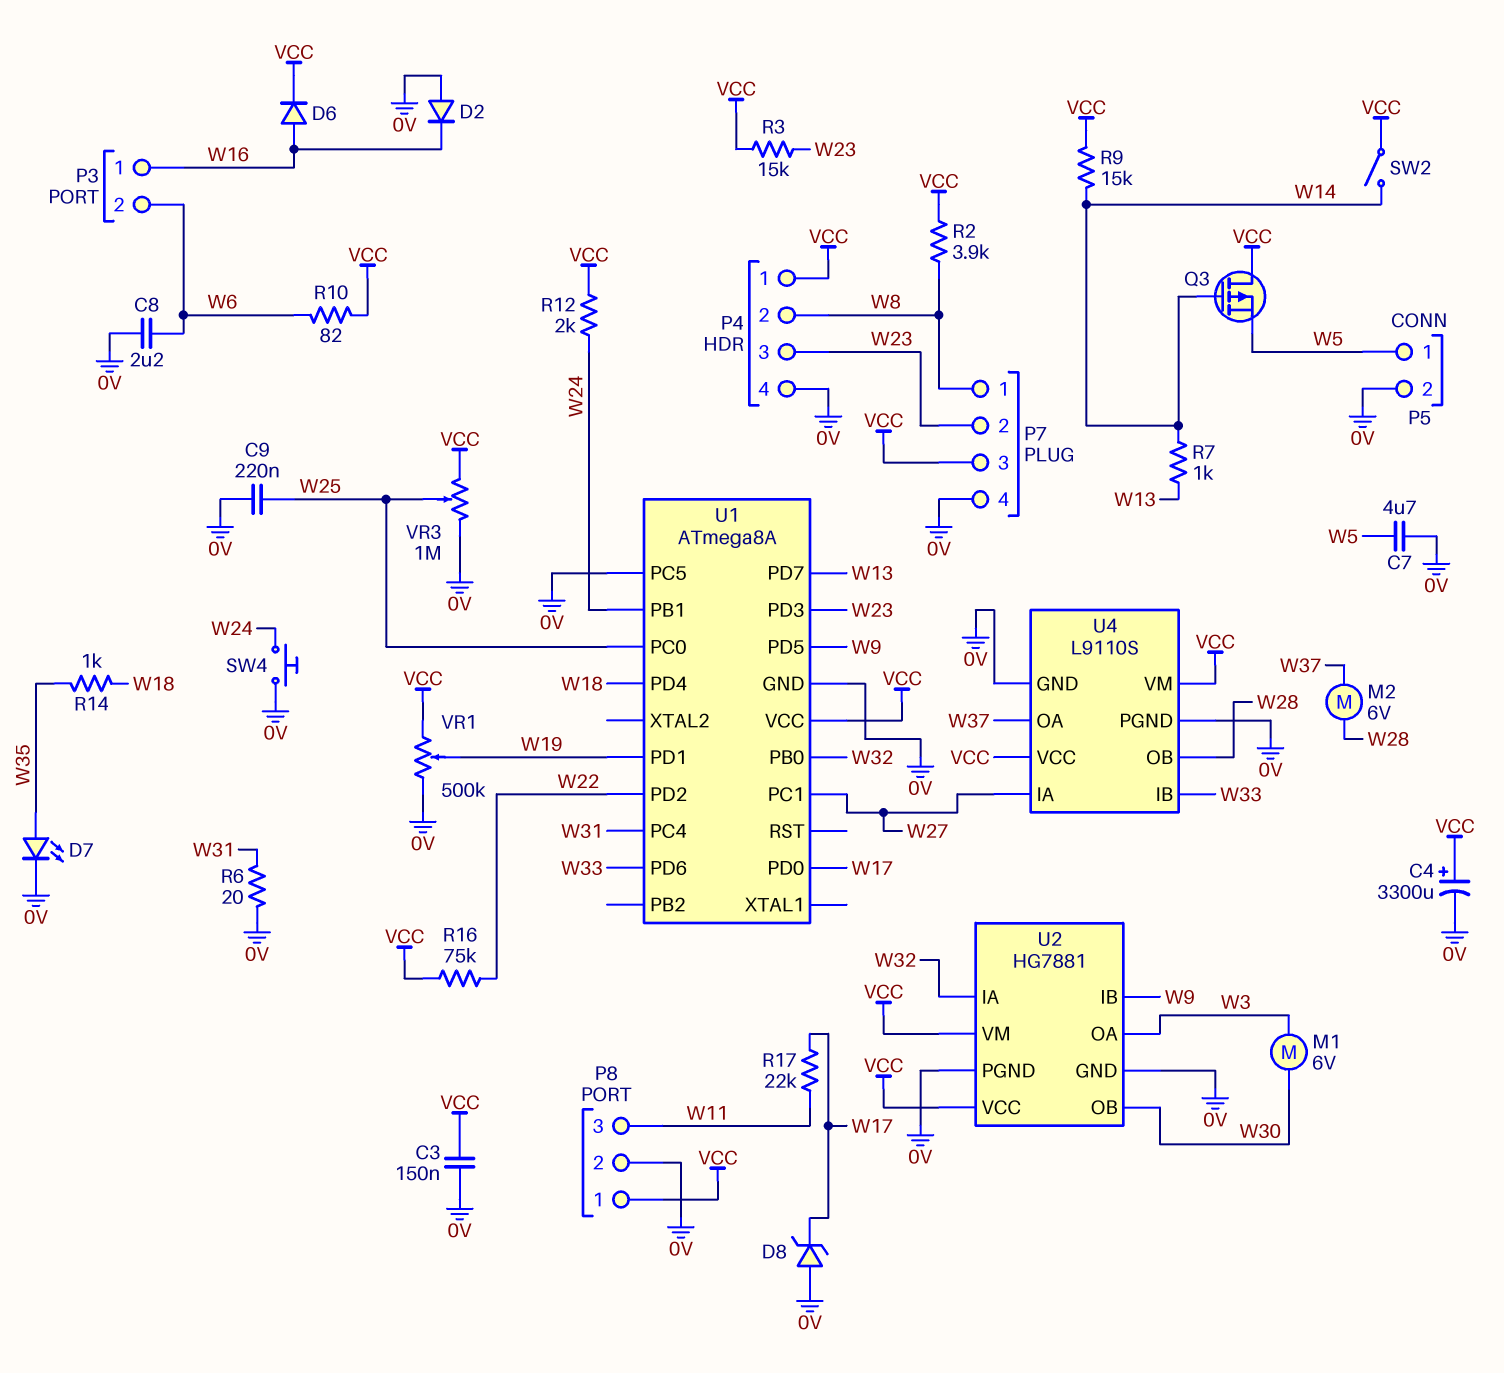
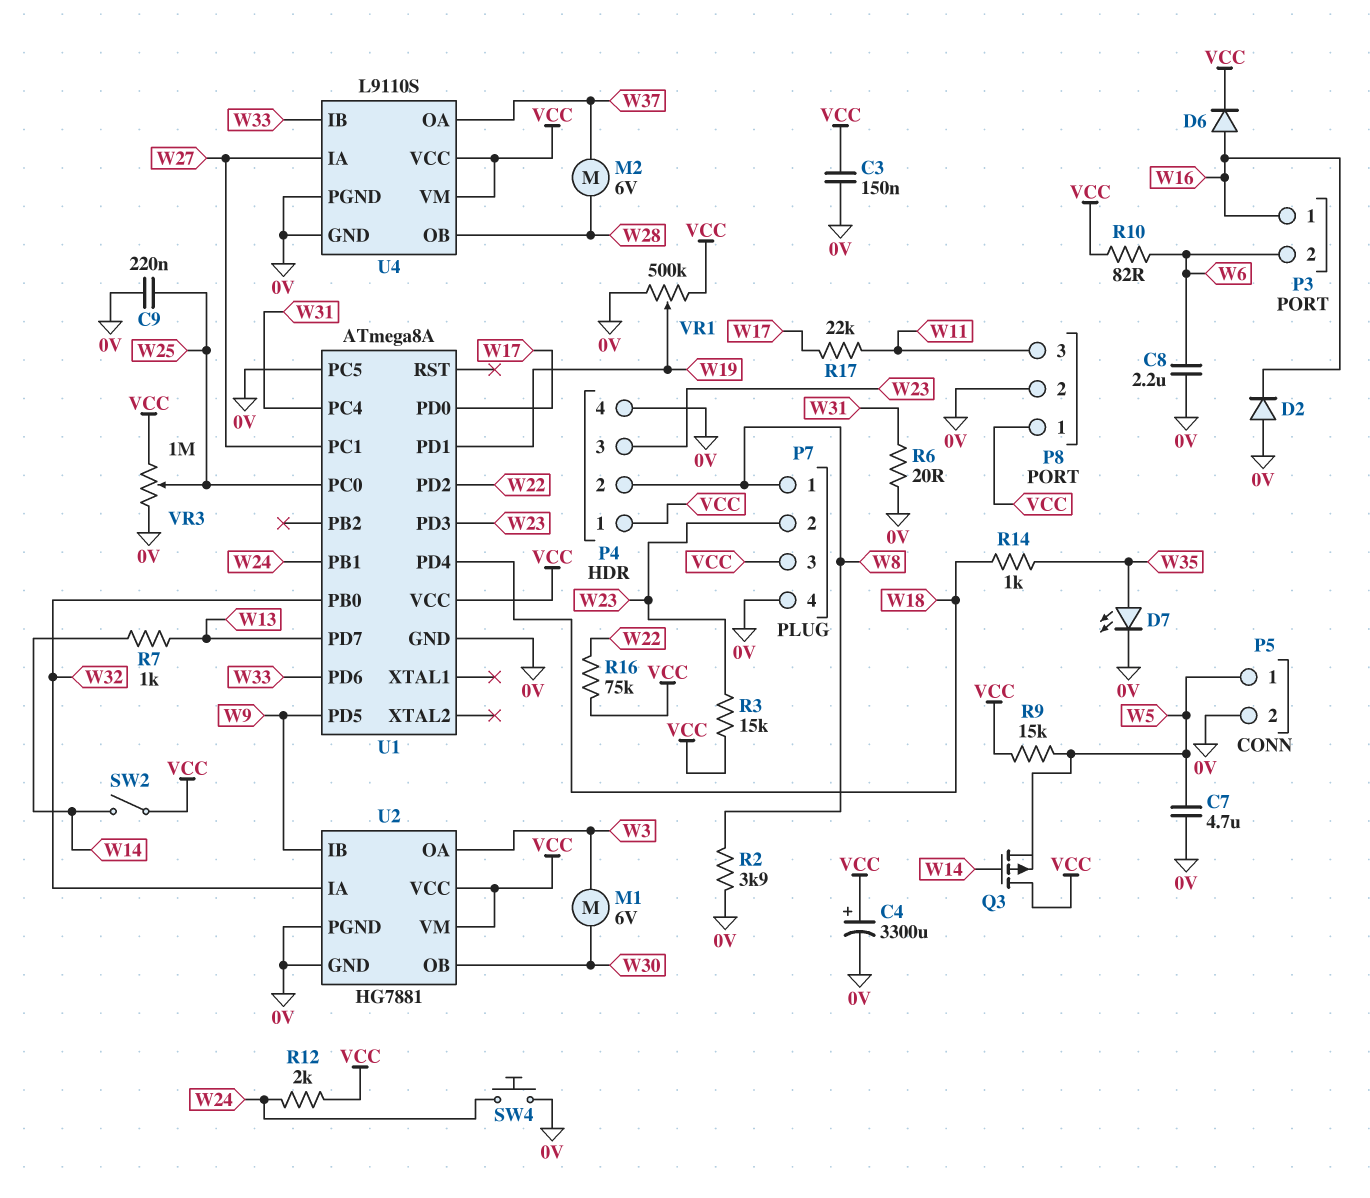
D8: zener (A 0V, K W17) -> none
R2: 3.9k (VCC, W8) -> 3.9k (0V, W8)
R9: 15k (VCC, W14) -> 15k (VCC, W5)

